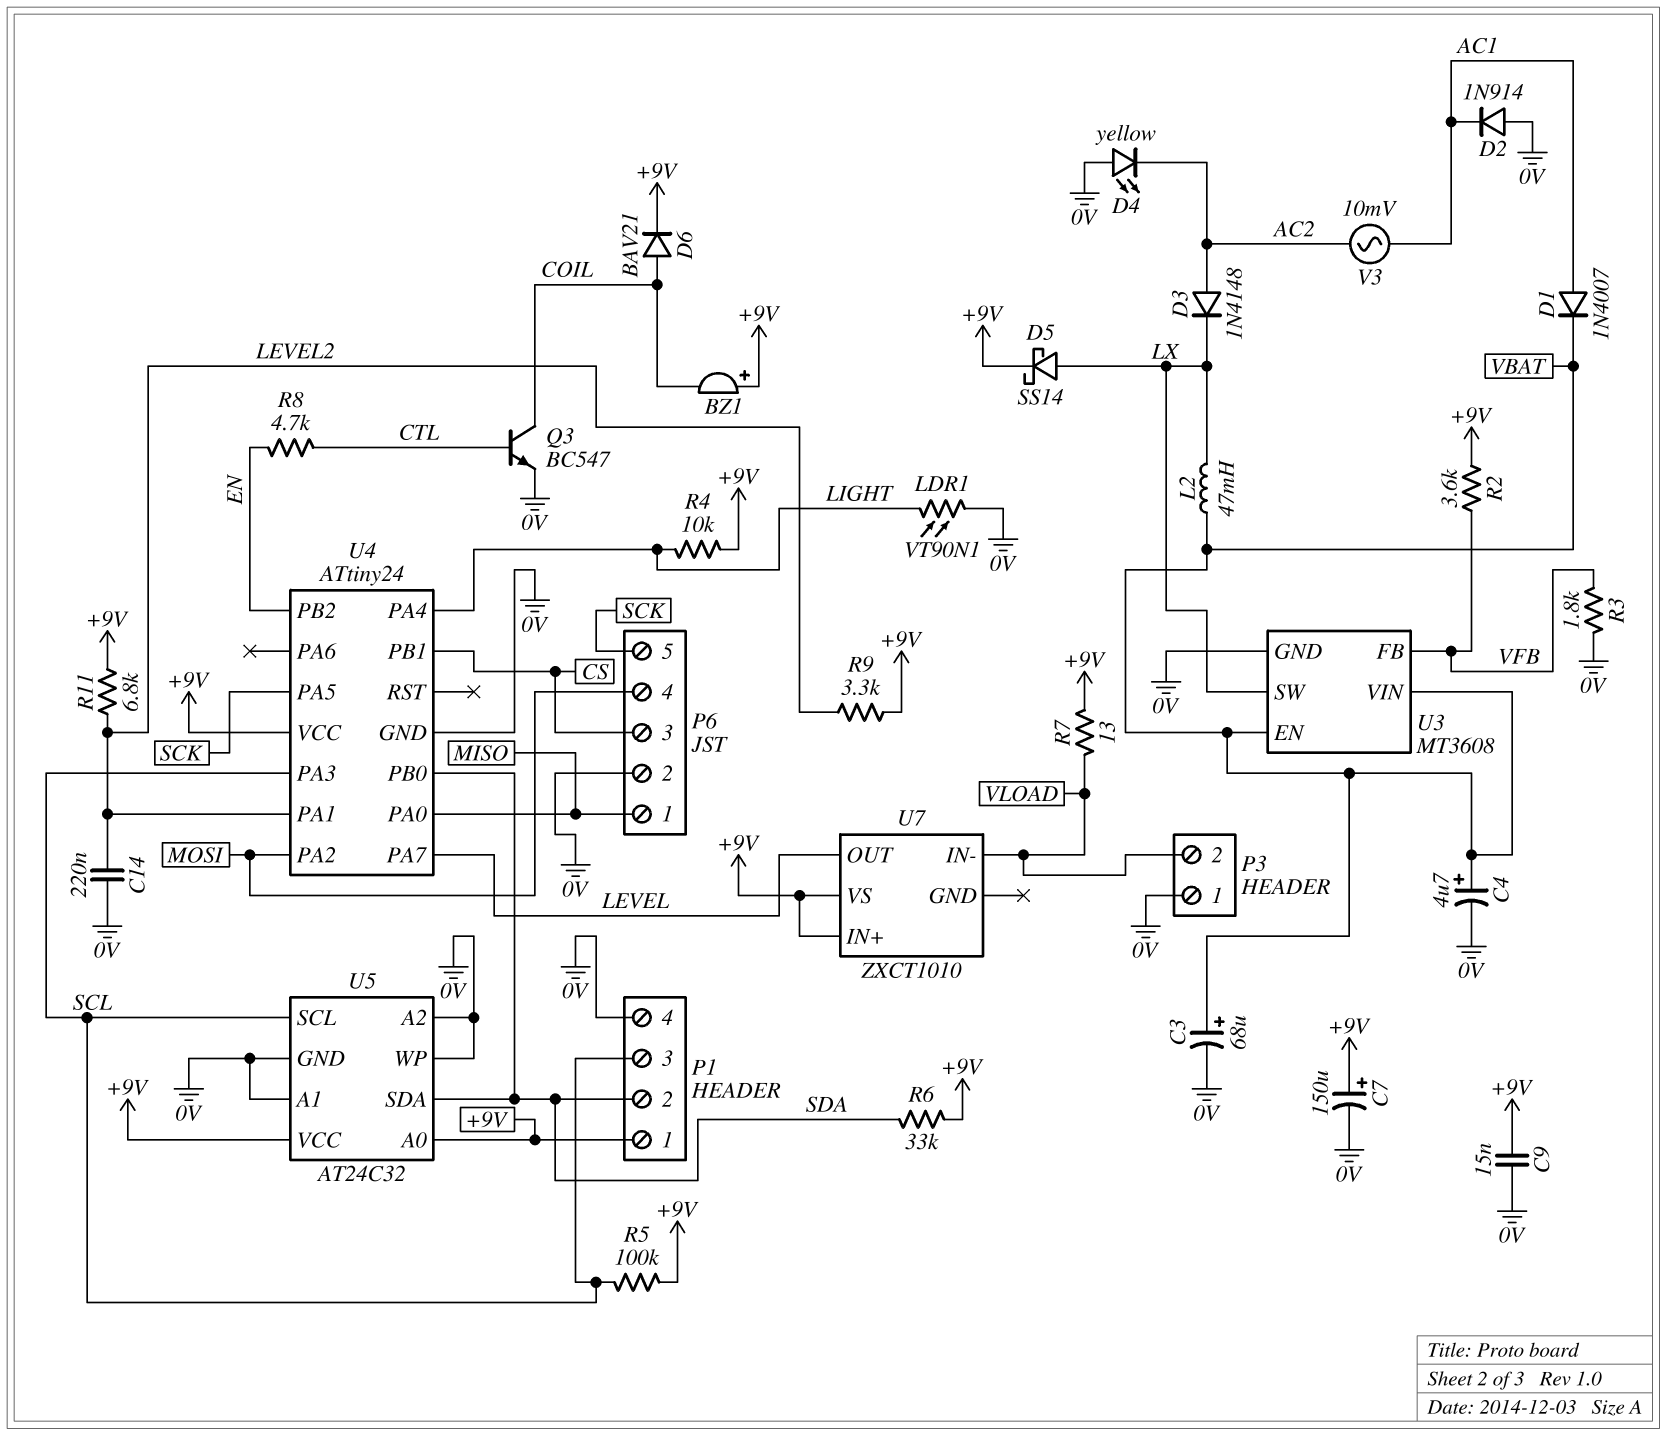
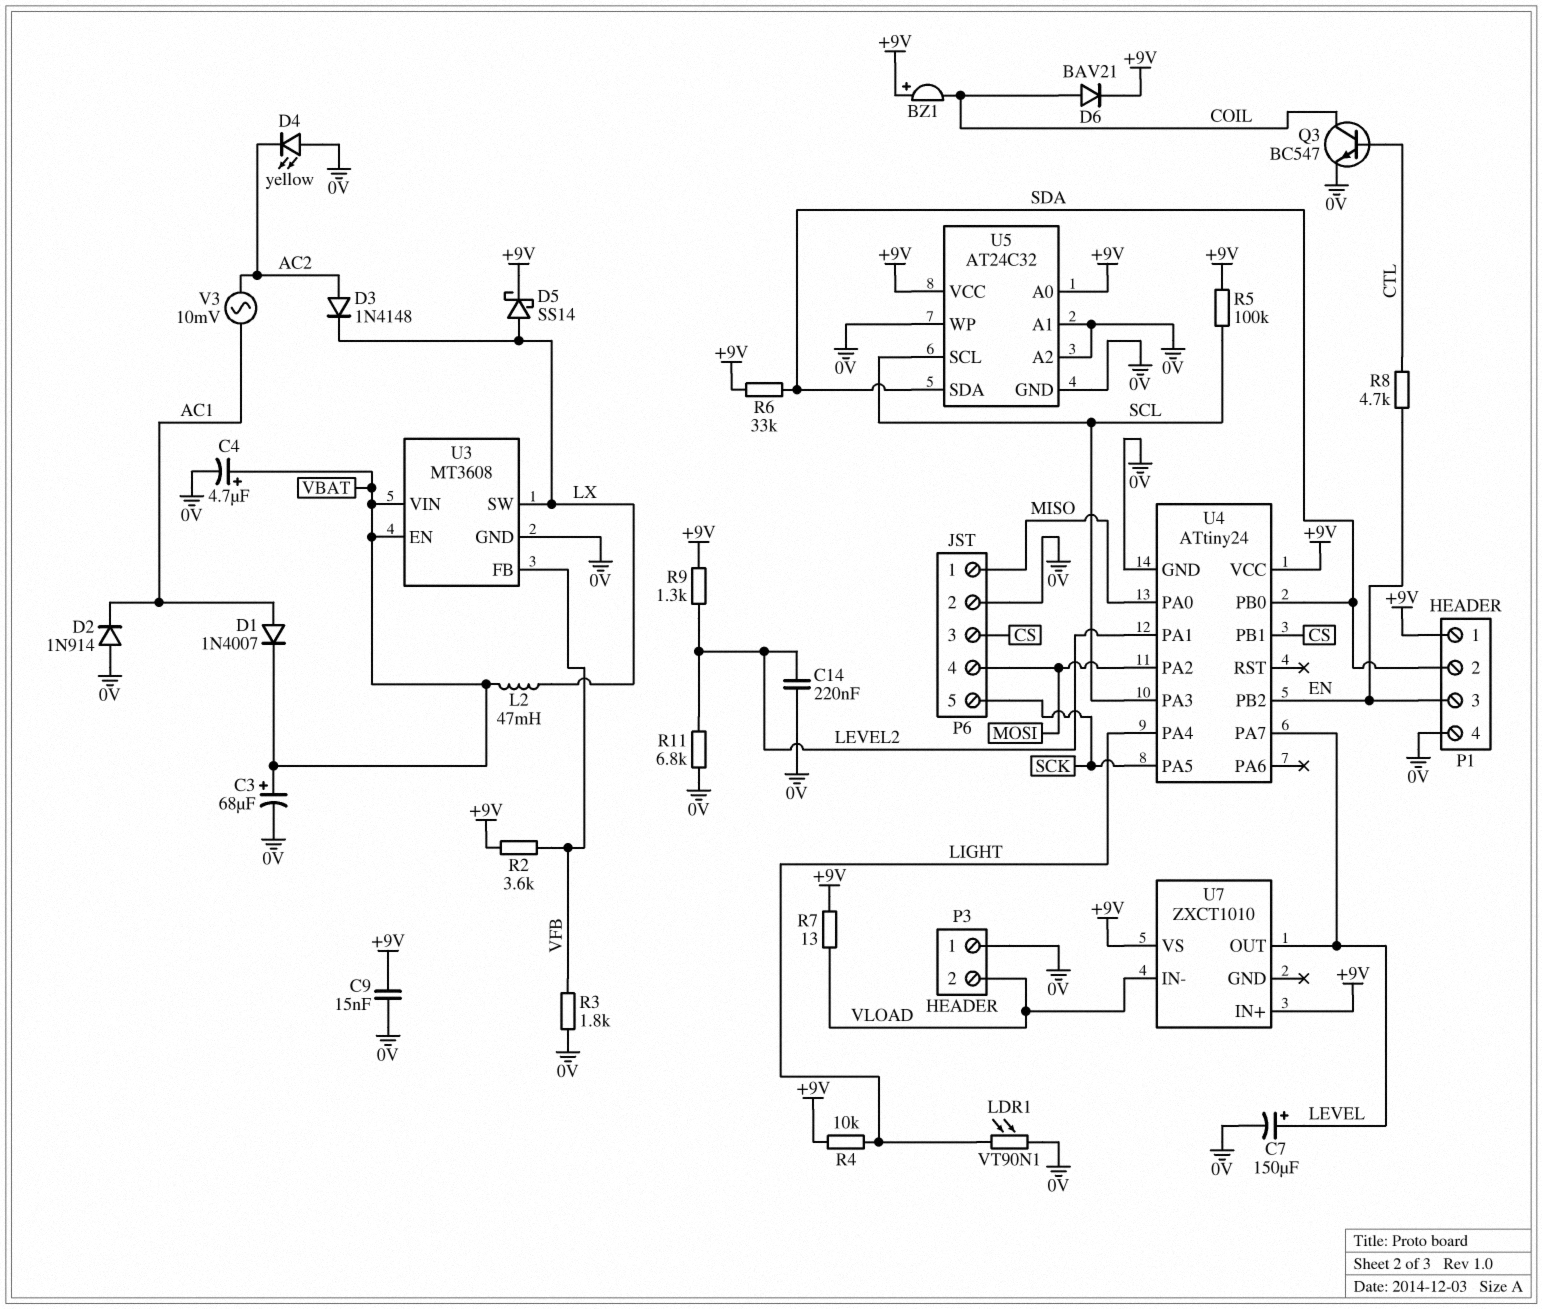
C7: 150uF (plus +9V, minus 0V) -> 150uF (plus LEVEL, minus 0V)
P1 pin 3: SCL -> EN
R9: 3.3k (+9V, LEVEL2) -> 1.3k (+9V, LEVEL2)
R11: 6.8k (+9V, LEVEL2) -> 6.8k (0V, LEVEL2)

